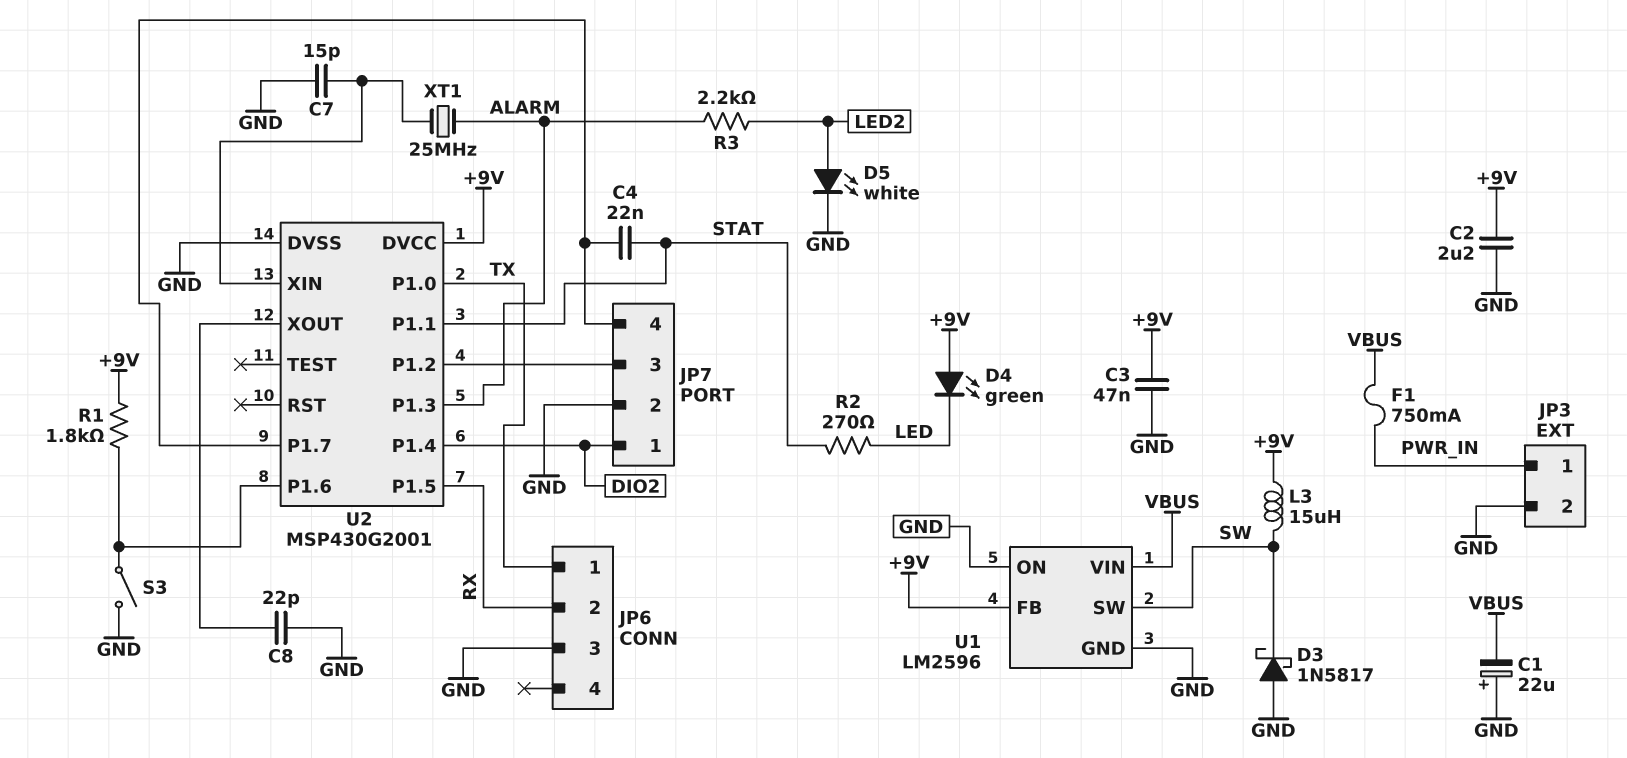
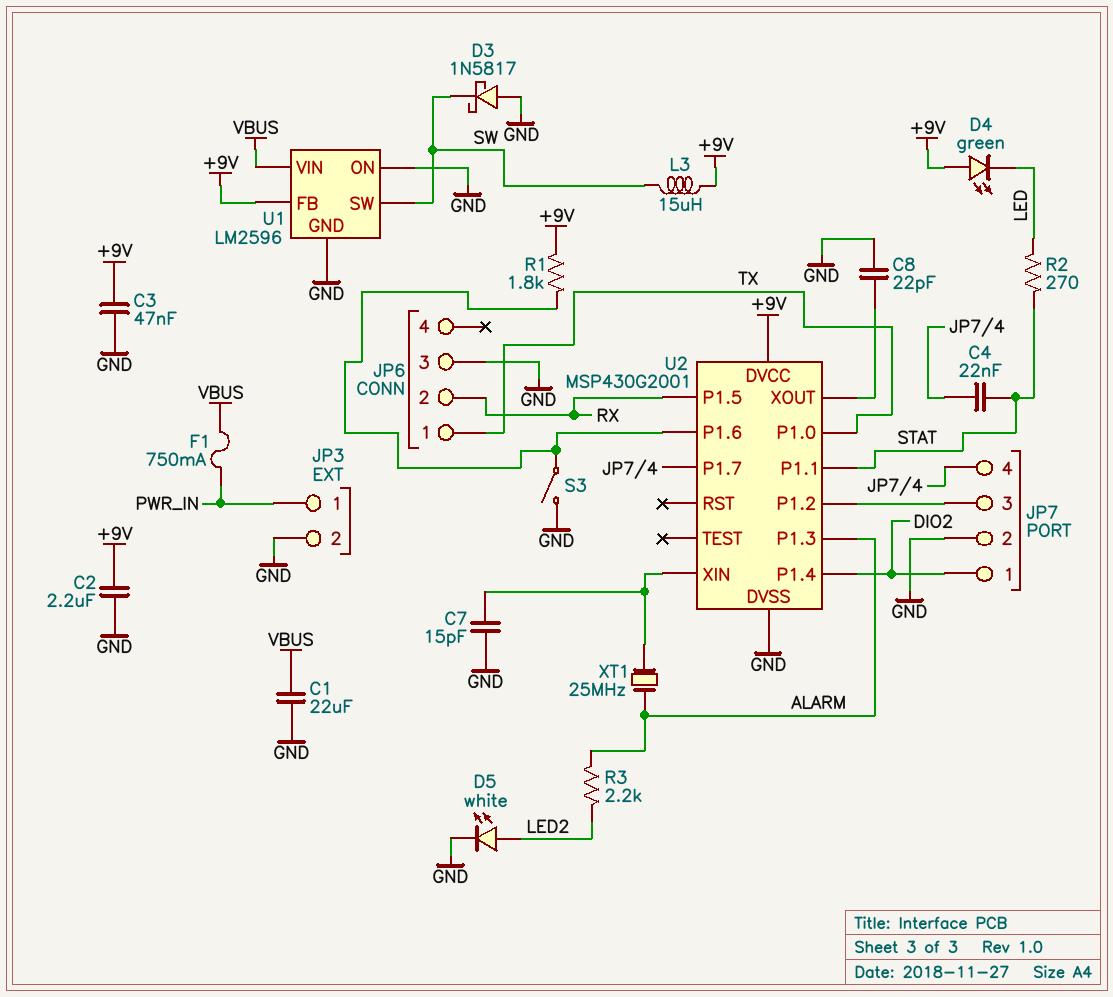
C1: 22uF (plus GND, minus VBUS) -> 22uF (GND, VBUS)

